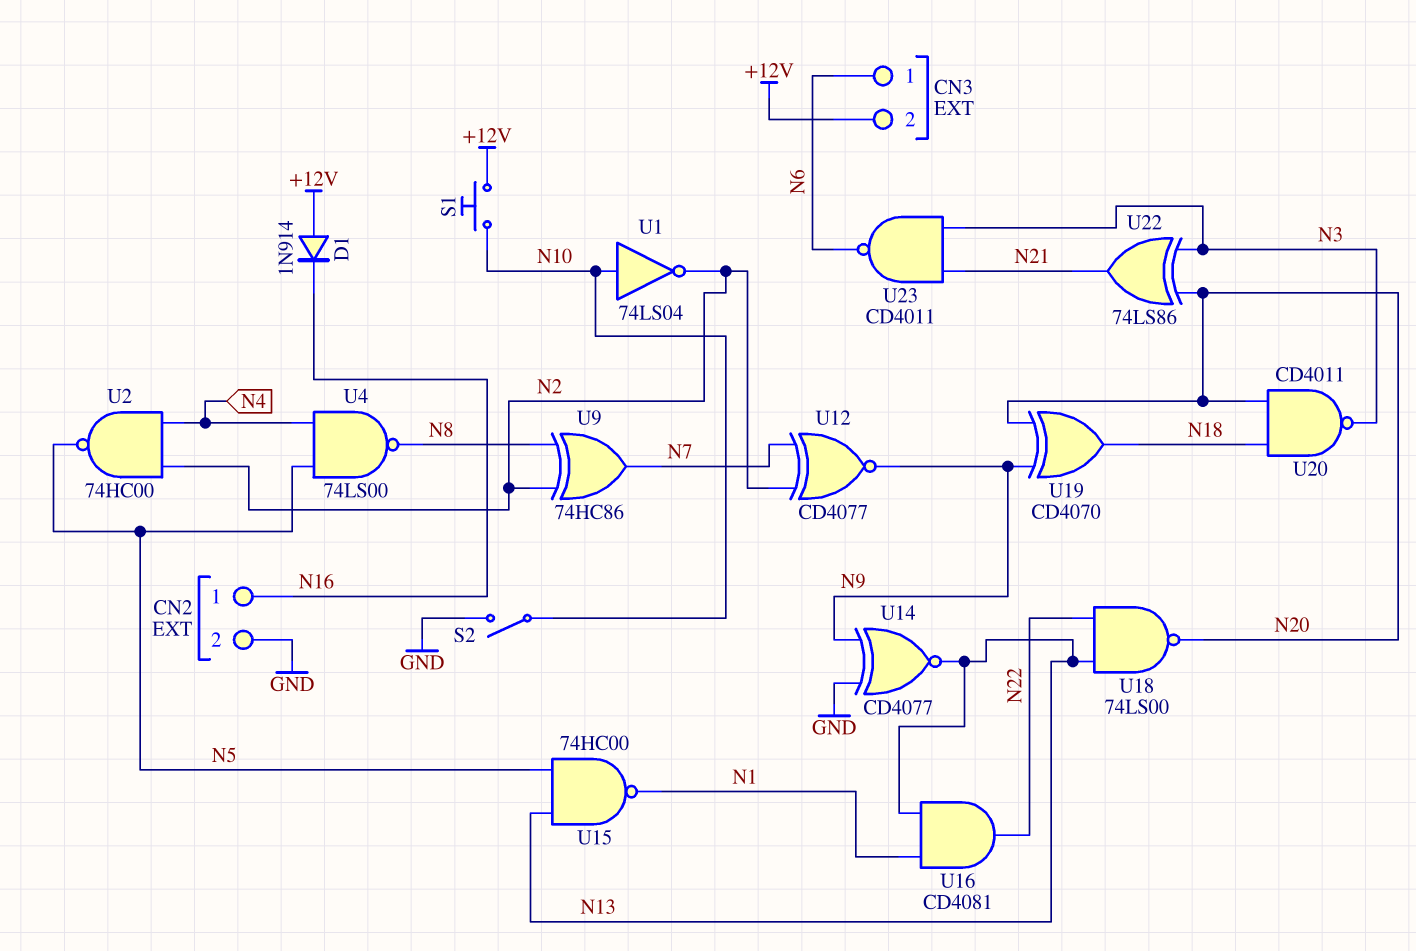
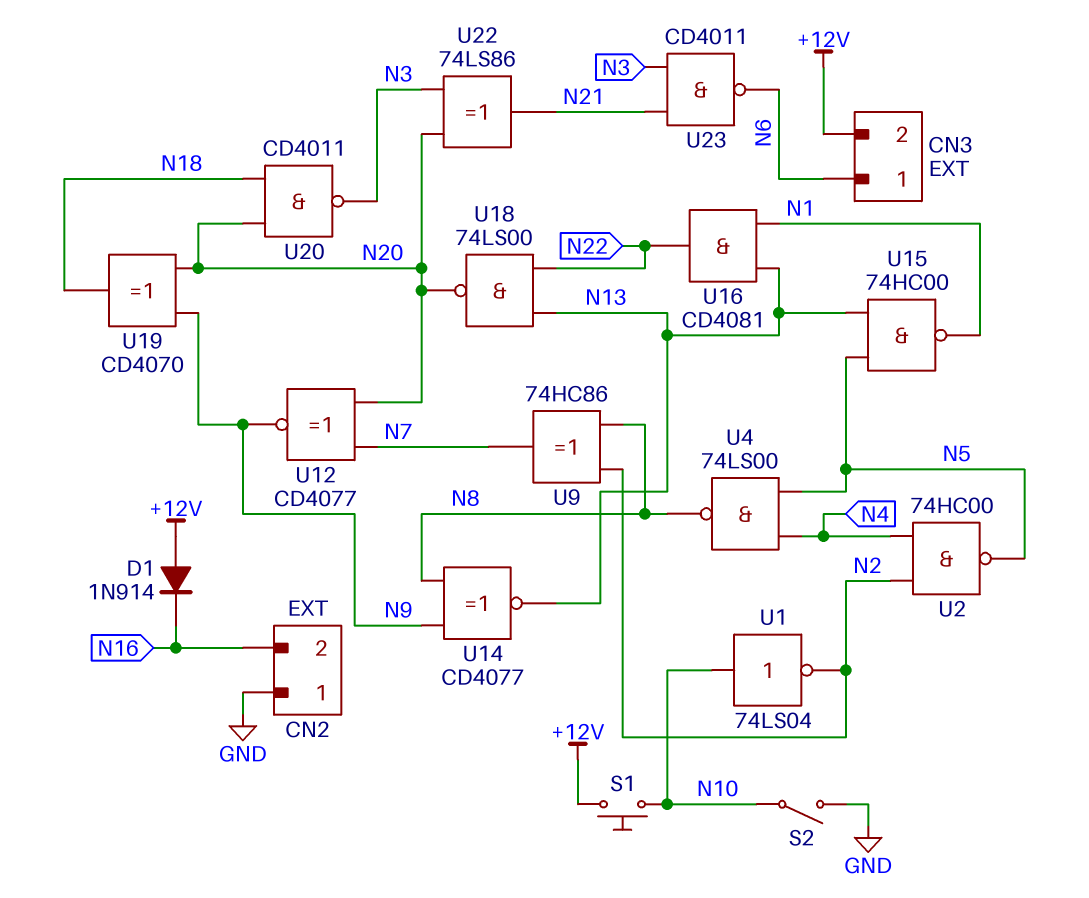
CN2 pin 1: N16 -> GND
CN2 pin 2: GND -> N16
U12: XNOR CD4077 (in N2, in N7, out N9) -> XNOR CD4077 (in N7, in N20, out N9)
U14: XNOR CD4077 (in GND, in N9, out N13) -> XNOR CD4077 (in N8, in N9, out N13)

